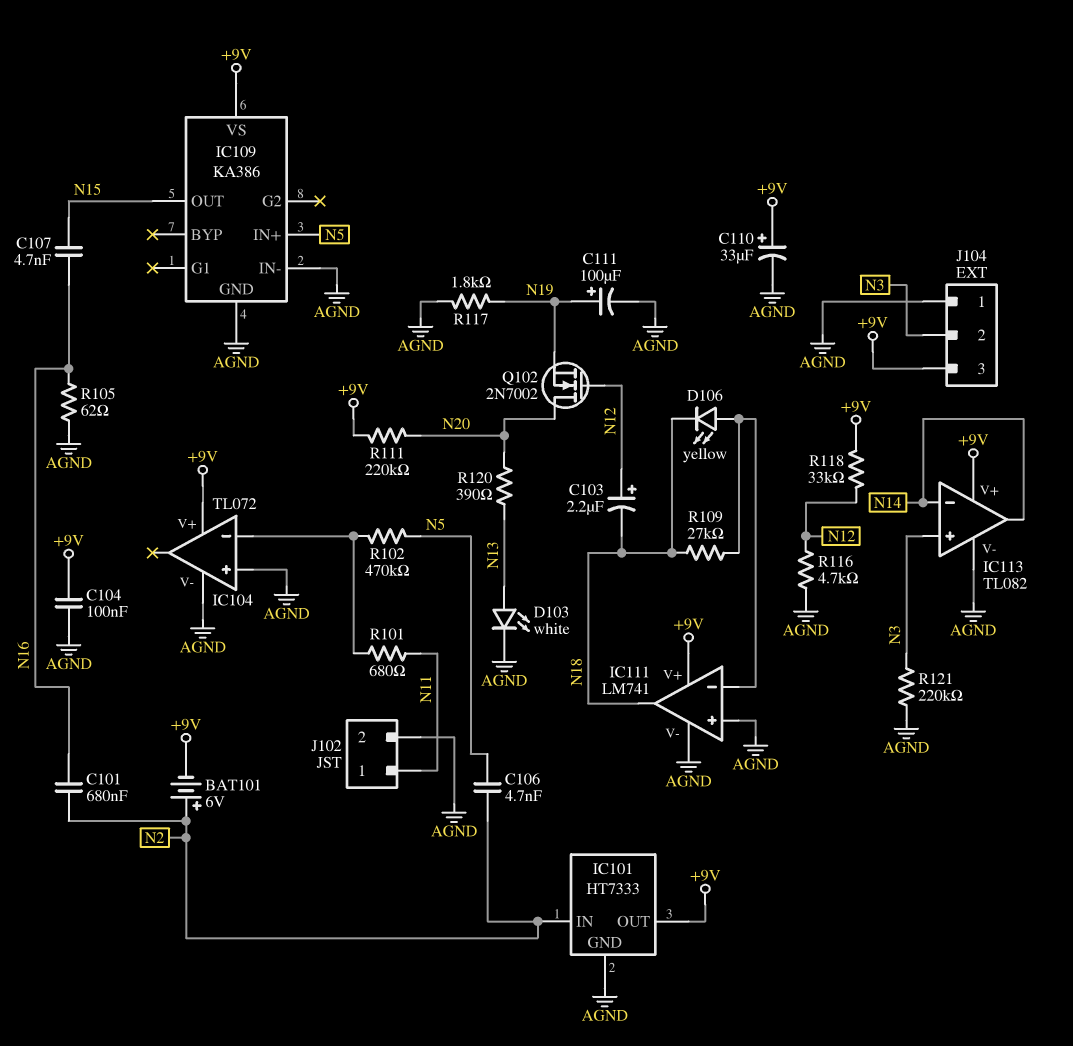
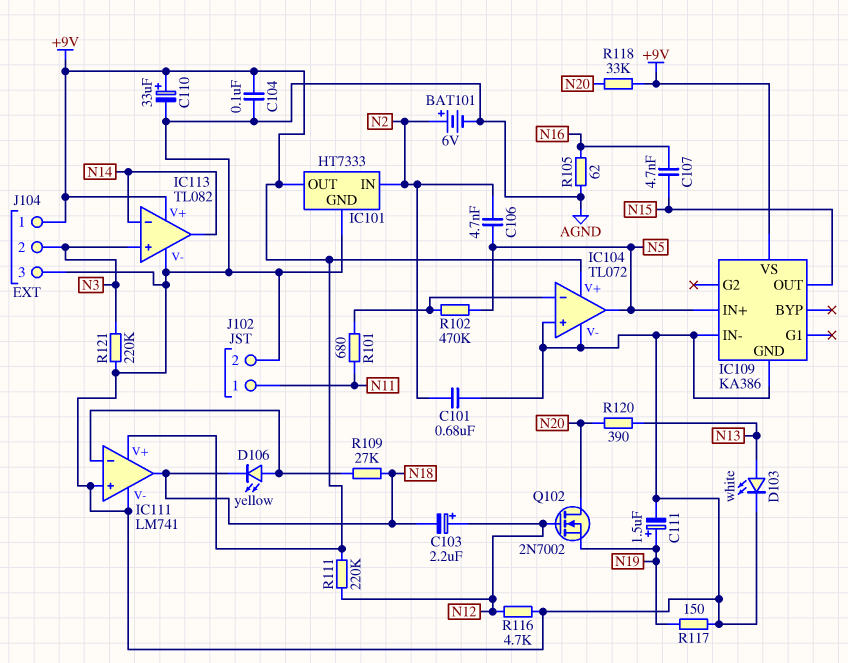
BAT101: 6V (plus N2, minus +9V) -> 6V (plus N2, minus AGND)
C101: 680nF (N2, N16) -> 680nF (AGND, N2)
C111: 100uF (plus N19, minus AGND) -> 1.5uF (plus N19, minus AGND)
IC104 pin out: none -> N5
J104 pin 1: AGND -> +9V
J104 pin 3: +9V -> AGND
R111: 220k (+9V, N20) -> 220k (+9V, N12)
R117: 1.8k (AGND, N19) -> 150 (AGND, N19)
R118: 33k (+9V, N12) -> 33k (+9V, N20)

